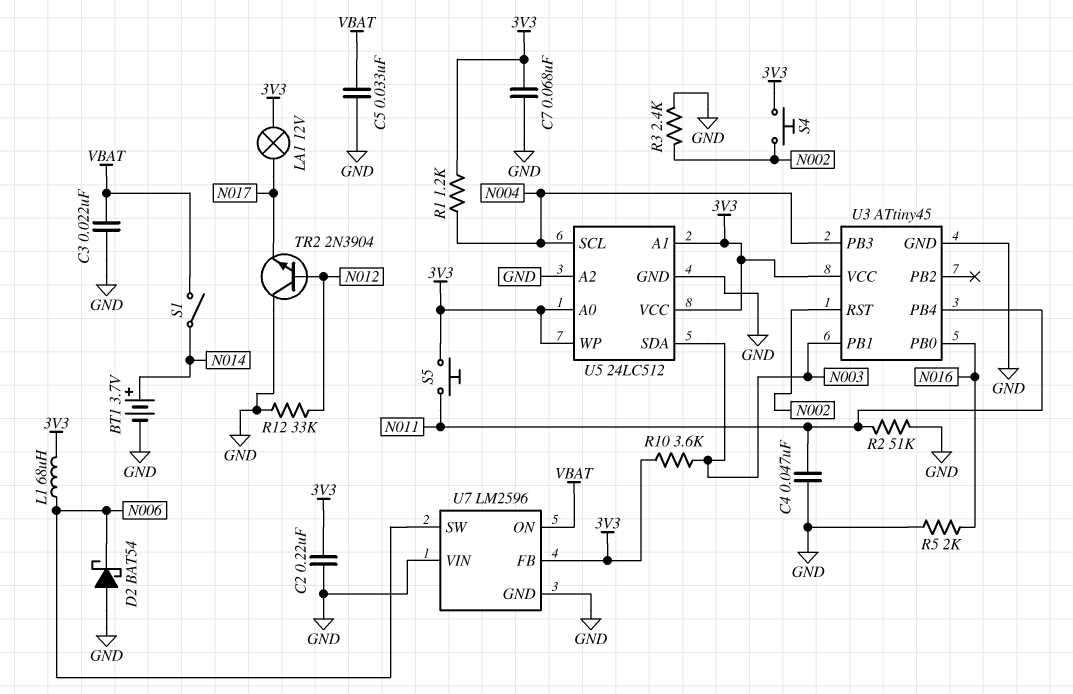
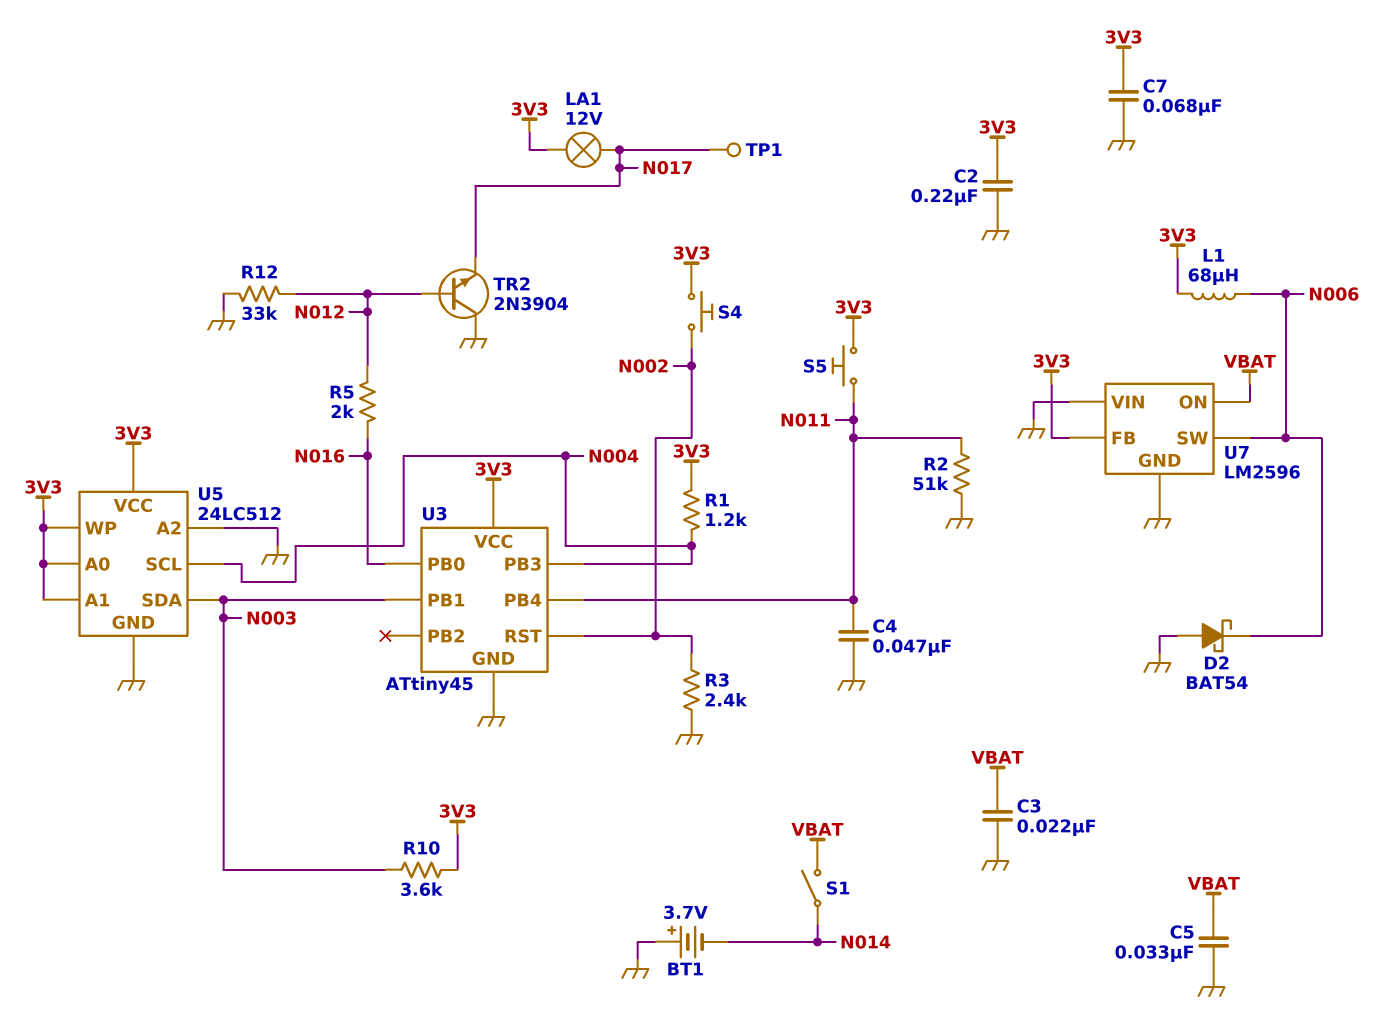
BT1: 3.7V (plus N014, minus GND) -> 3.7V (plus GND, minus N014)
R5: 2k (GND, N016) -> 2k (N012, N016)
TP1: none -> test point (N017)

